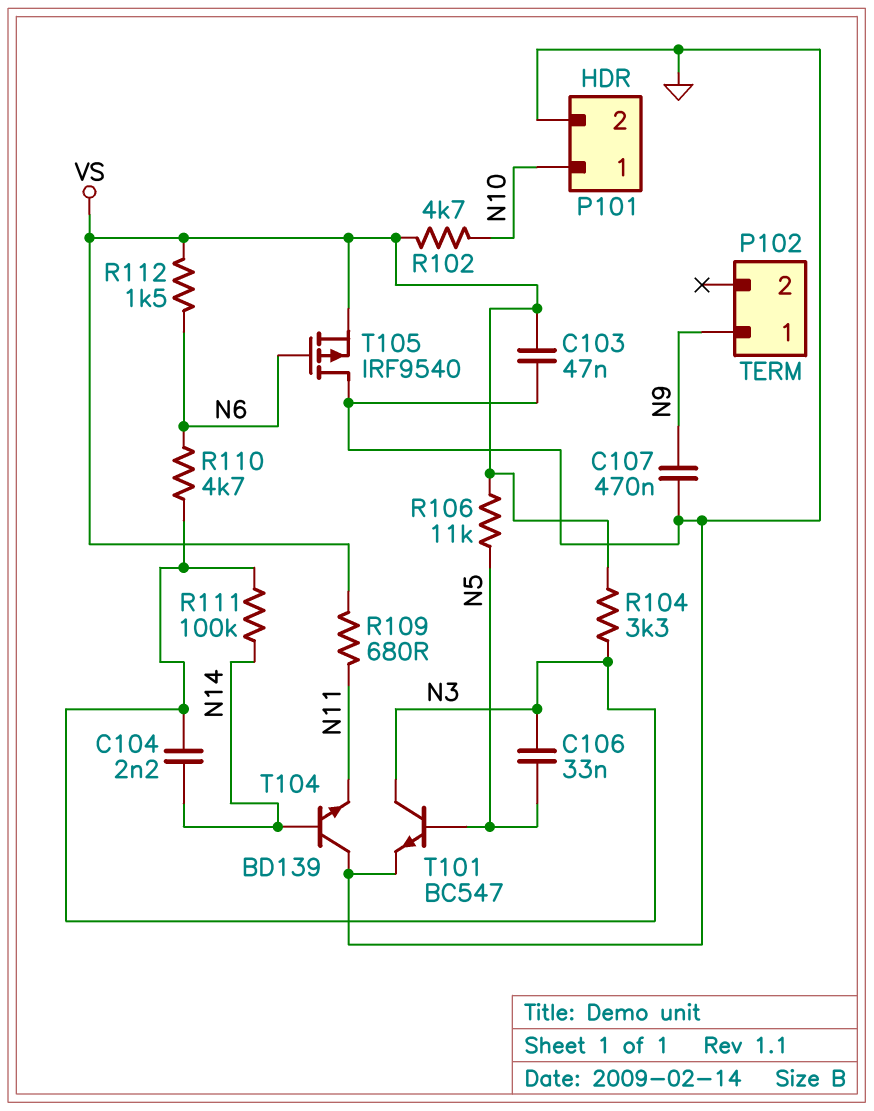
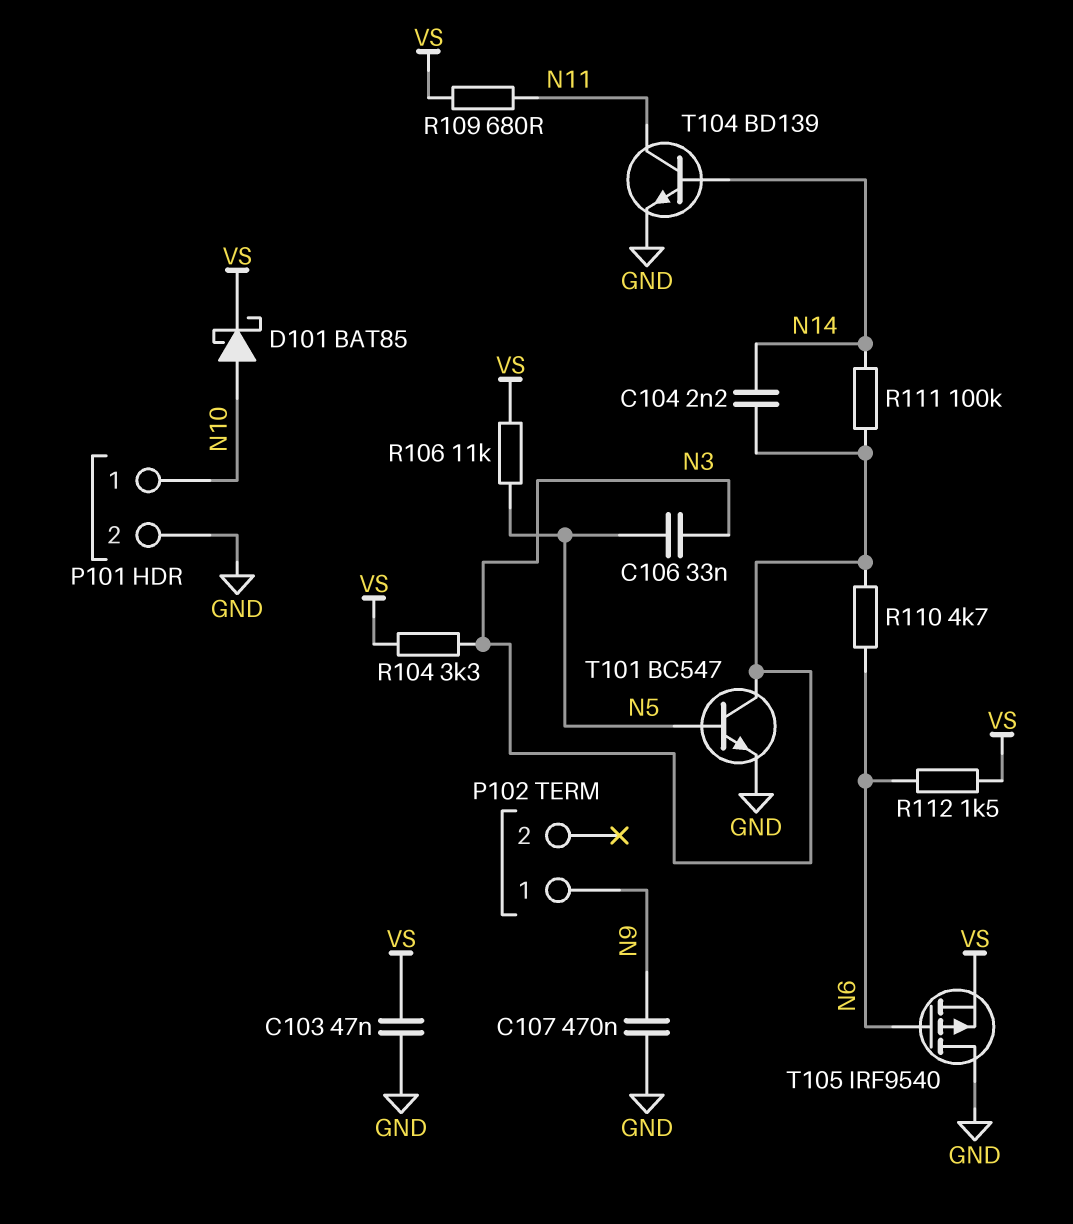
D101: none -> schottky BAT85 (A N10, K VS)
R102: 4.7k (N10, VS) -> none
T104: NPN BD139 (B N14, C GND, E N11) -> NPN BD139 (B N14, C N11, E GND)

